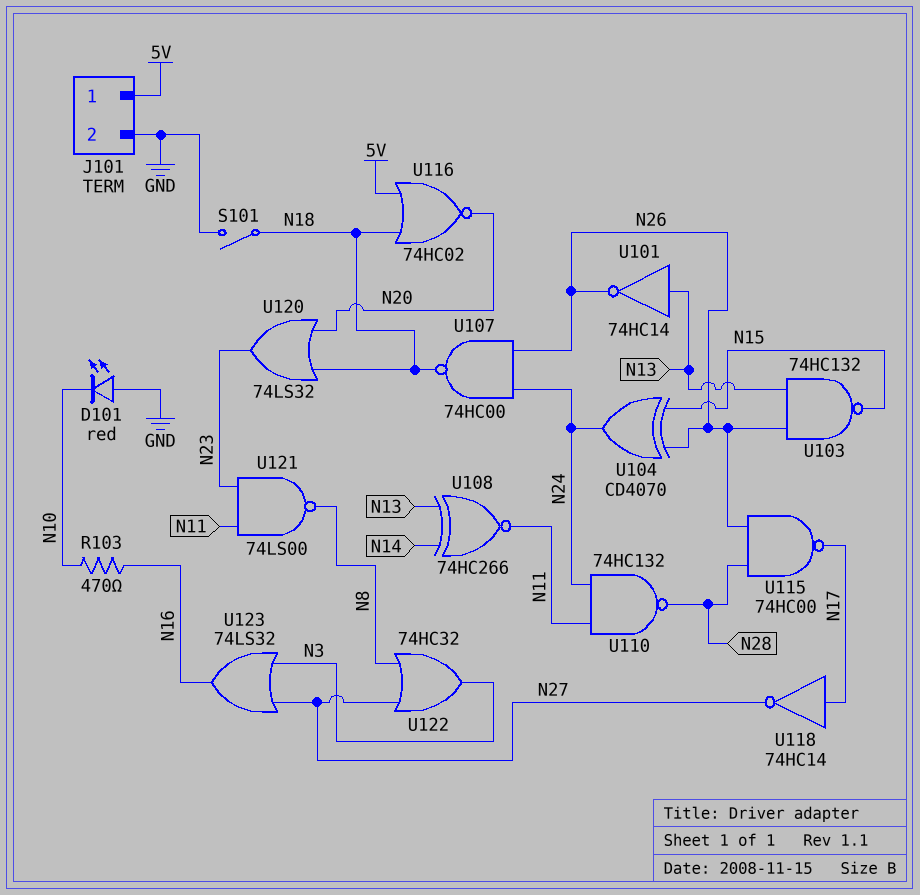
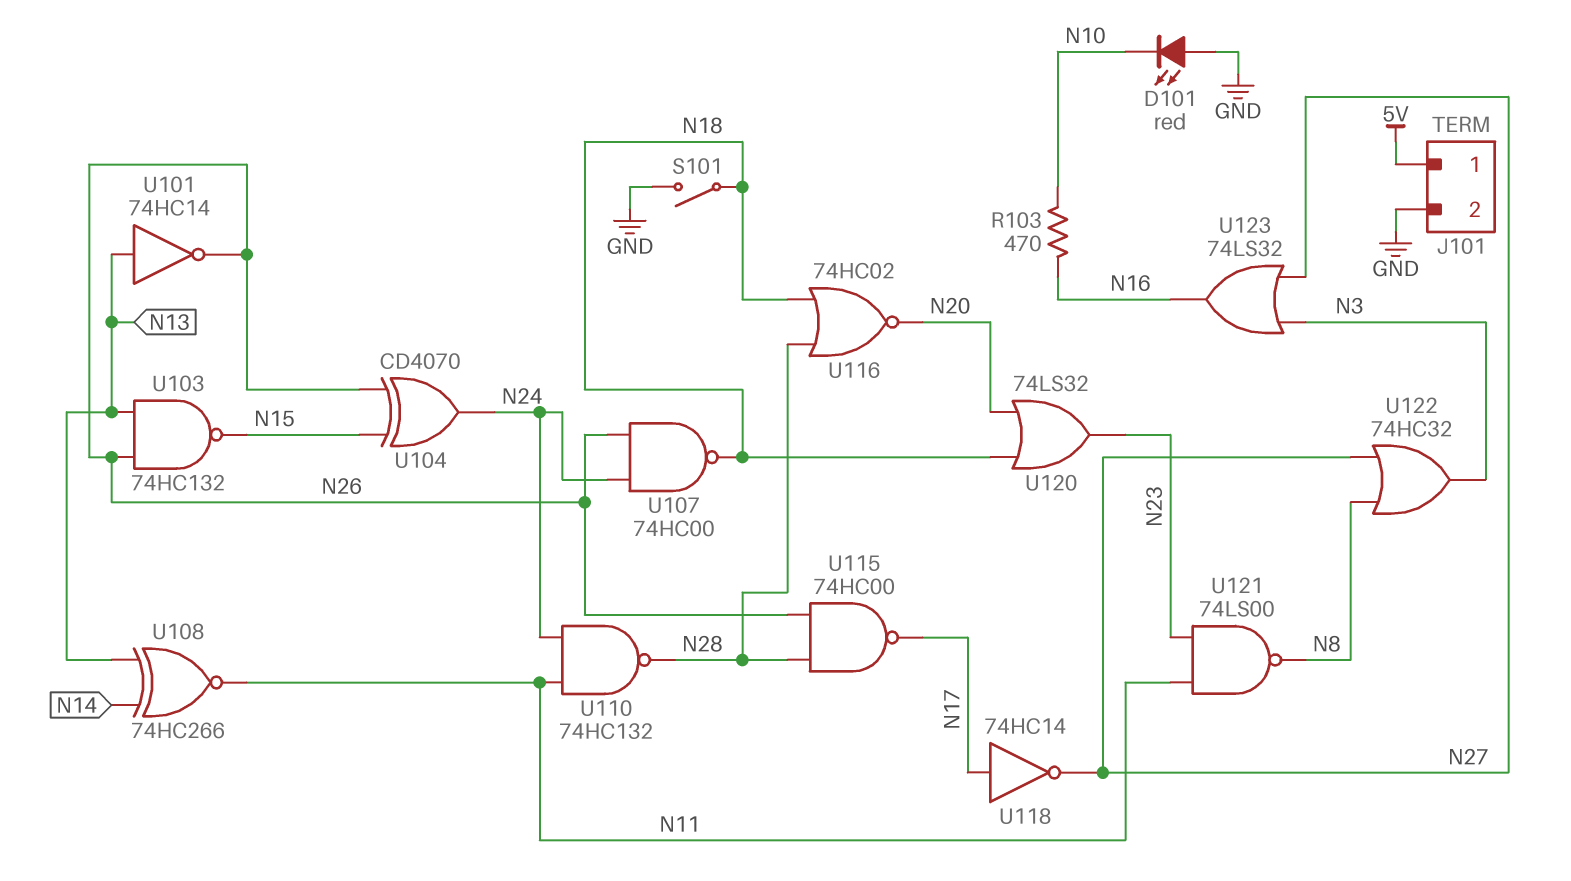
U116: NOR 74HC02 (in 5V, in N18, out N20) -> NOR 74HC02 (in N18, in N28, out N20)

